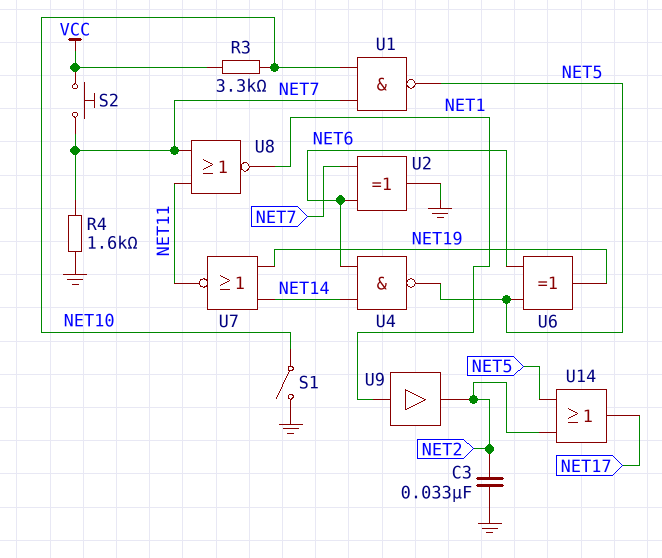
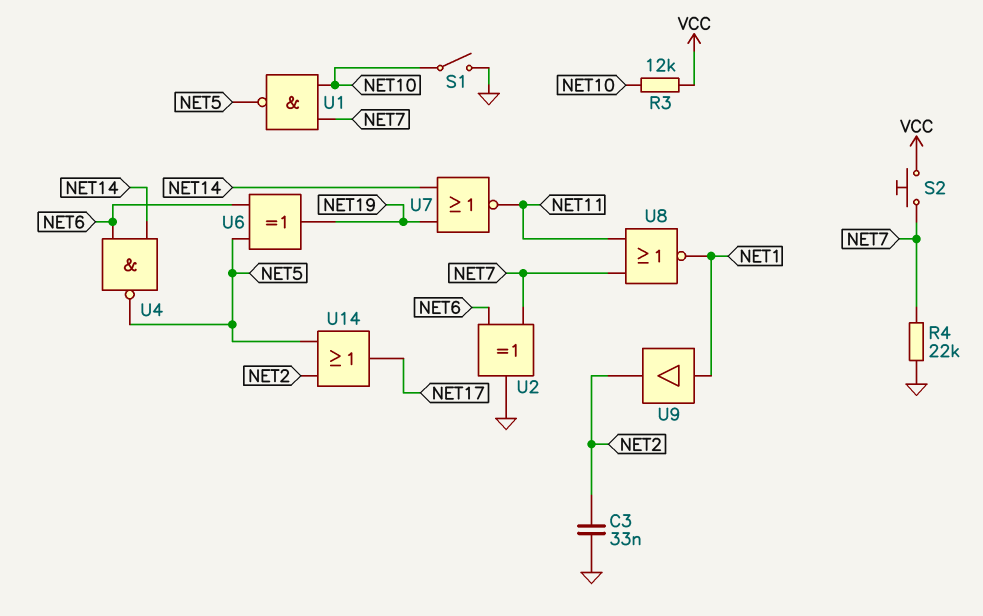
R3: 3.3k (NET10, VCC) -> 12k (NET10, VCC)
R4: 1.6k (GND, NET7) -> 22k (GND, NET7)

